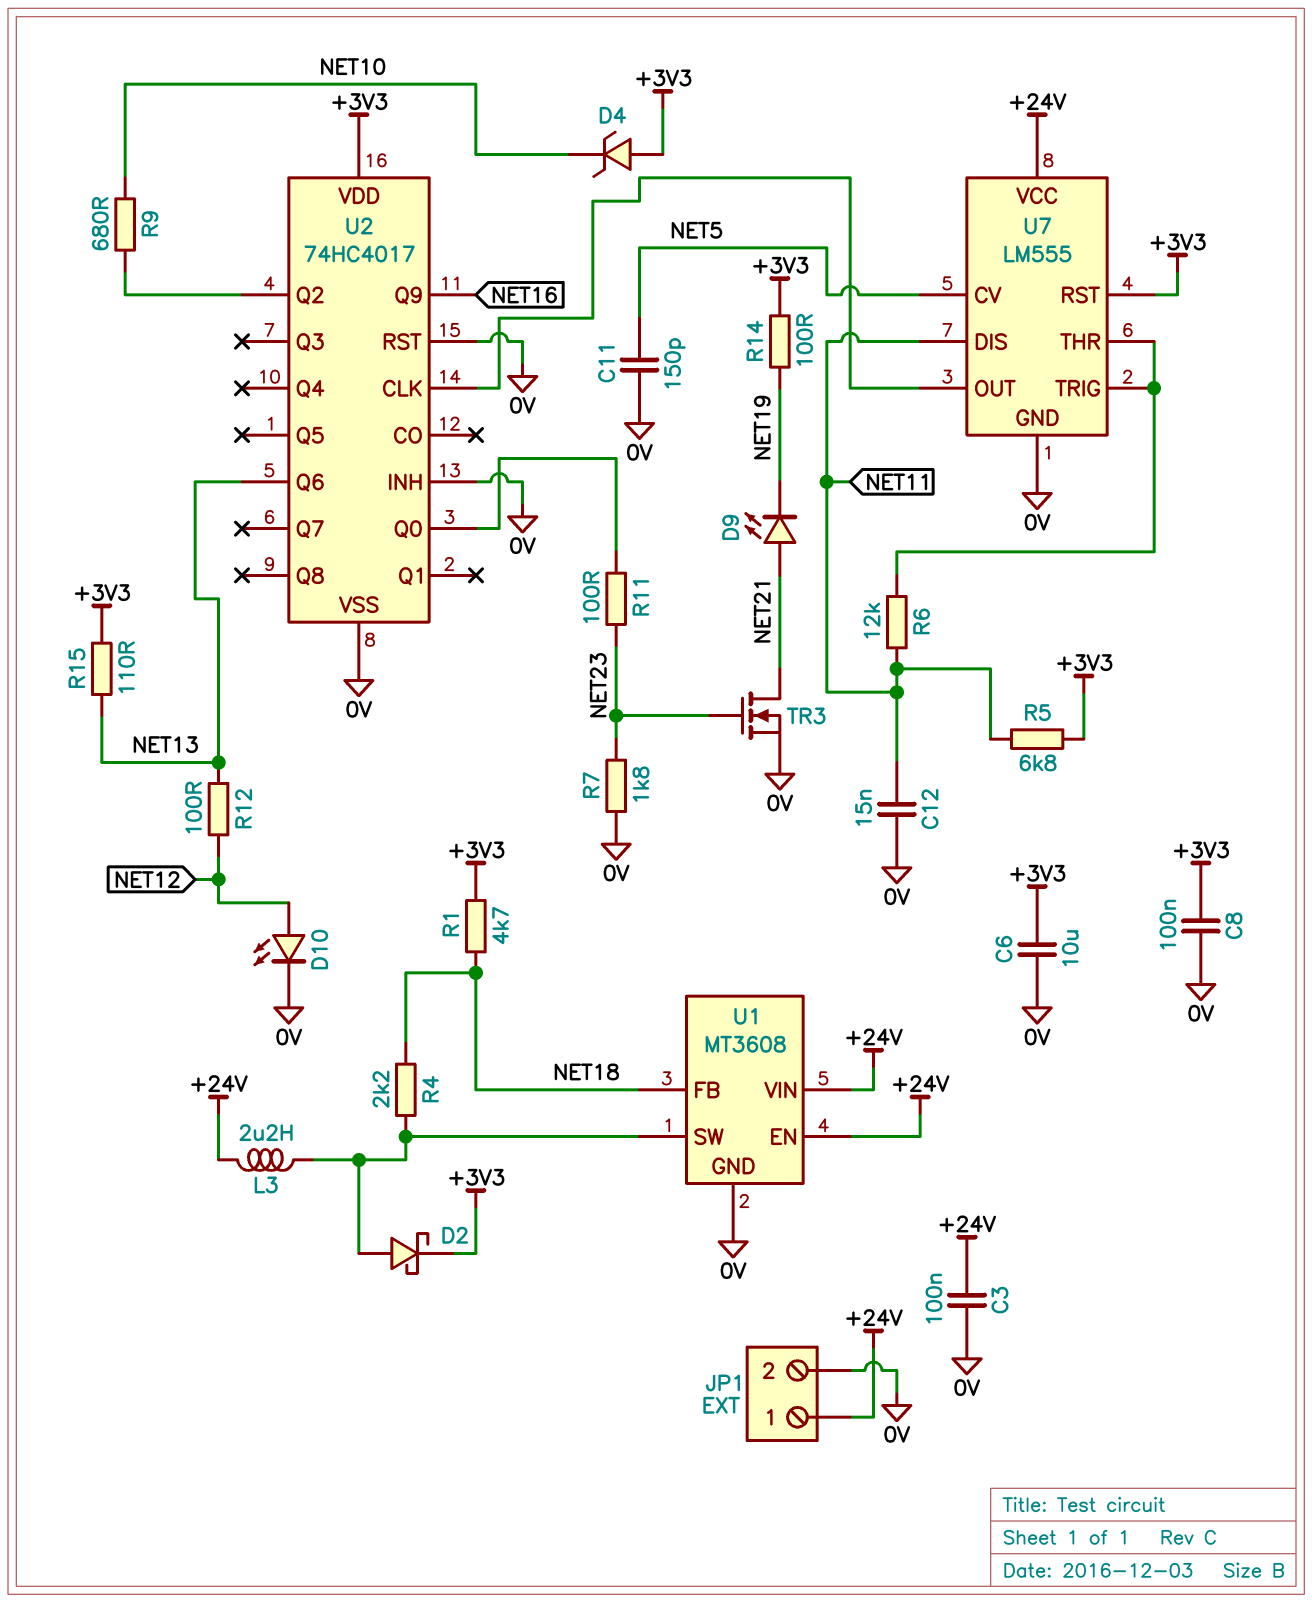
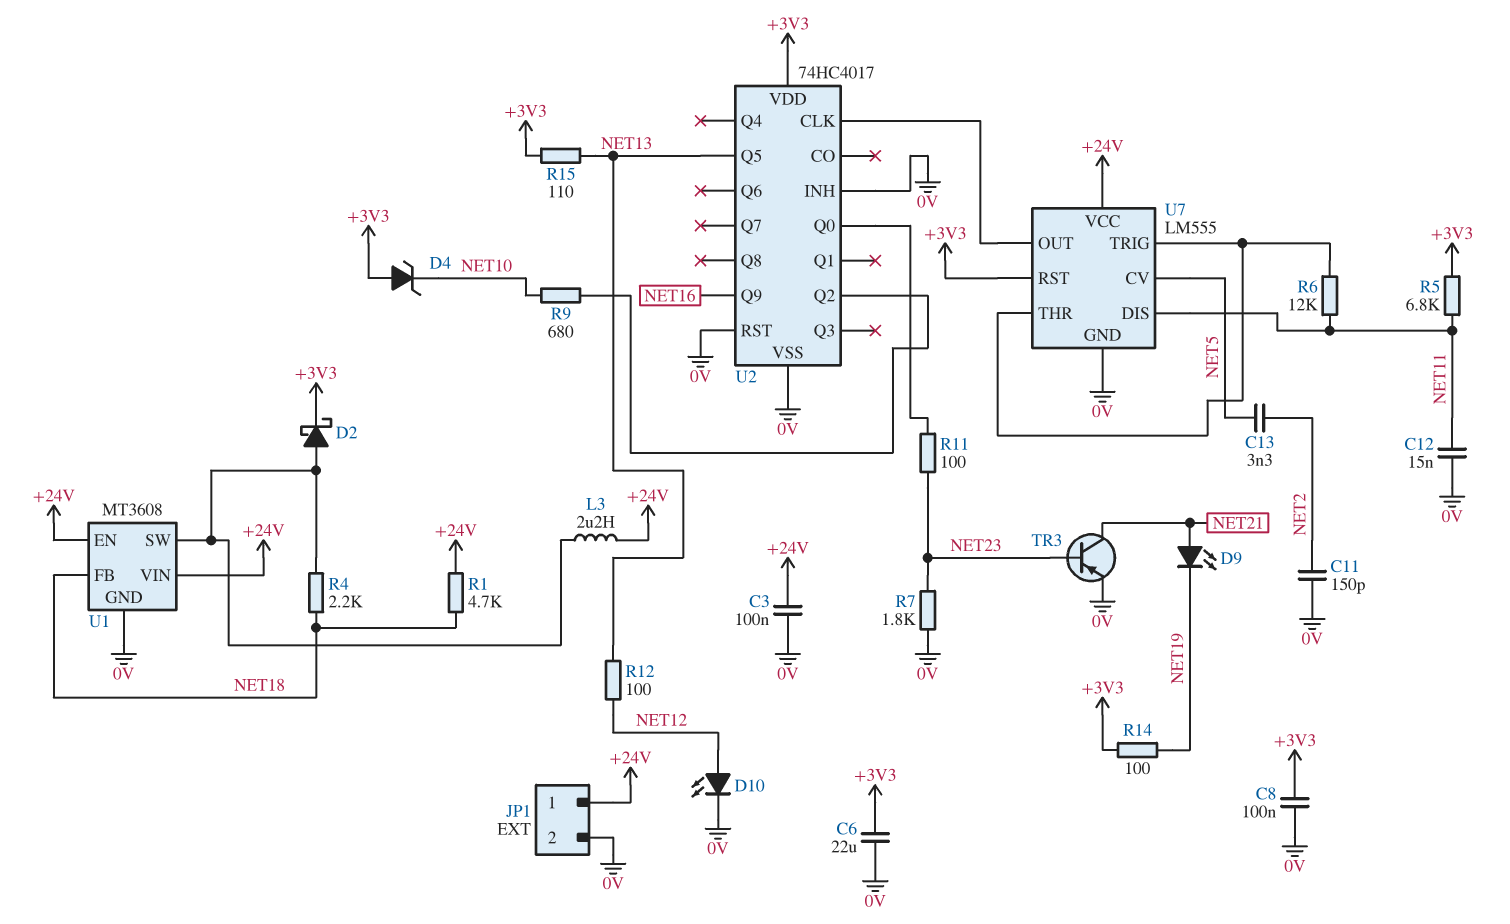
C6: 10uF (+3V3, 0V) -> 22uF (+3V3, 0V)
C11: 150pF (0V, NET5) -> 150pF (0V, NET2)
C13: none -> 3.3nF (NET2, NET5)
R1: 4.7k (+3V3, NET18) -> 4.7k (+24V, NET18)
TR3: NMOS (G NET23, D NET21, S 0V) -> PNP (B NET23, C NET21, E 0V)
U2 pin Q5: none -> NET13
U2 pin Q6: NET13 -> none

